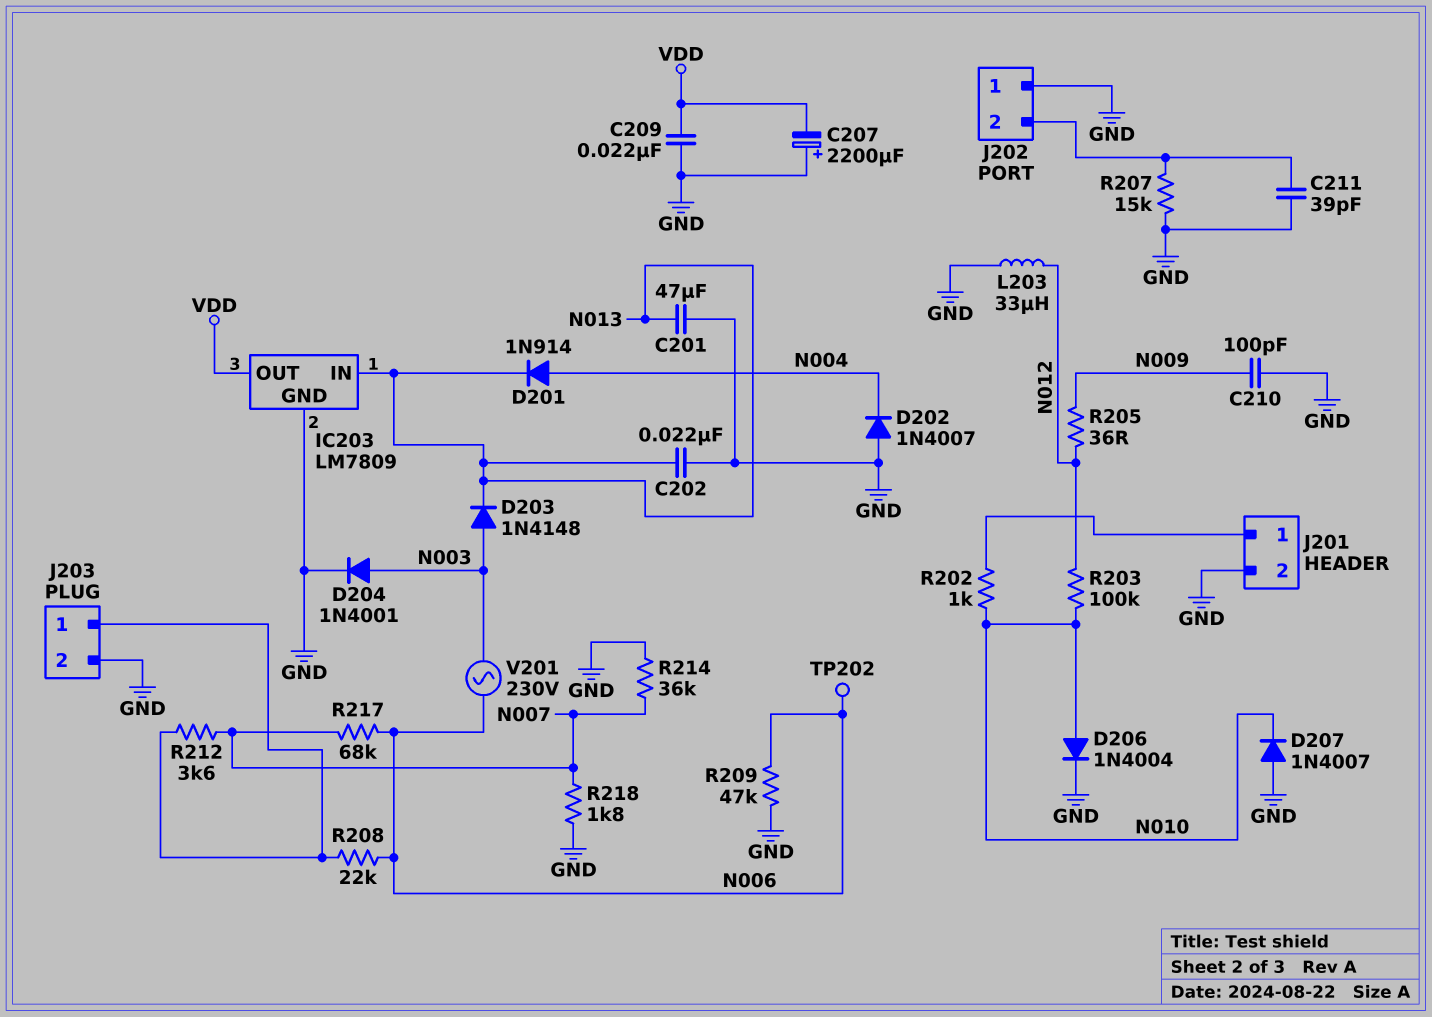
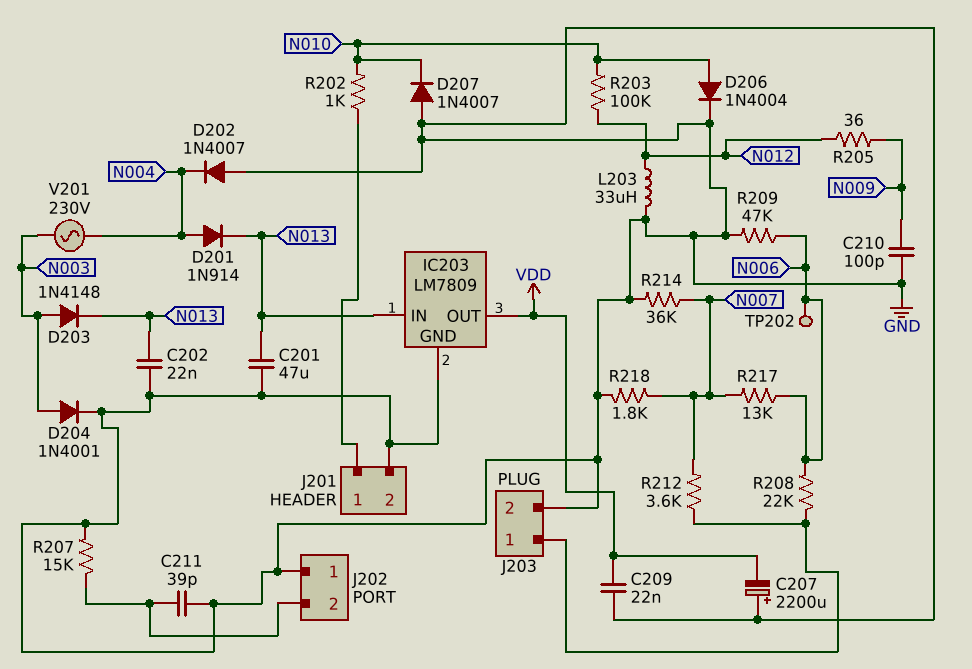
R217: 68k (N006, N007) -> 13k (N006, N007)
V201: AC 230V (N003, N006) -> AC 230V (N003, N004)

